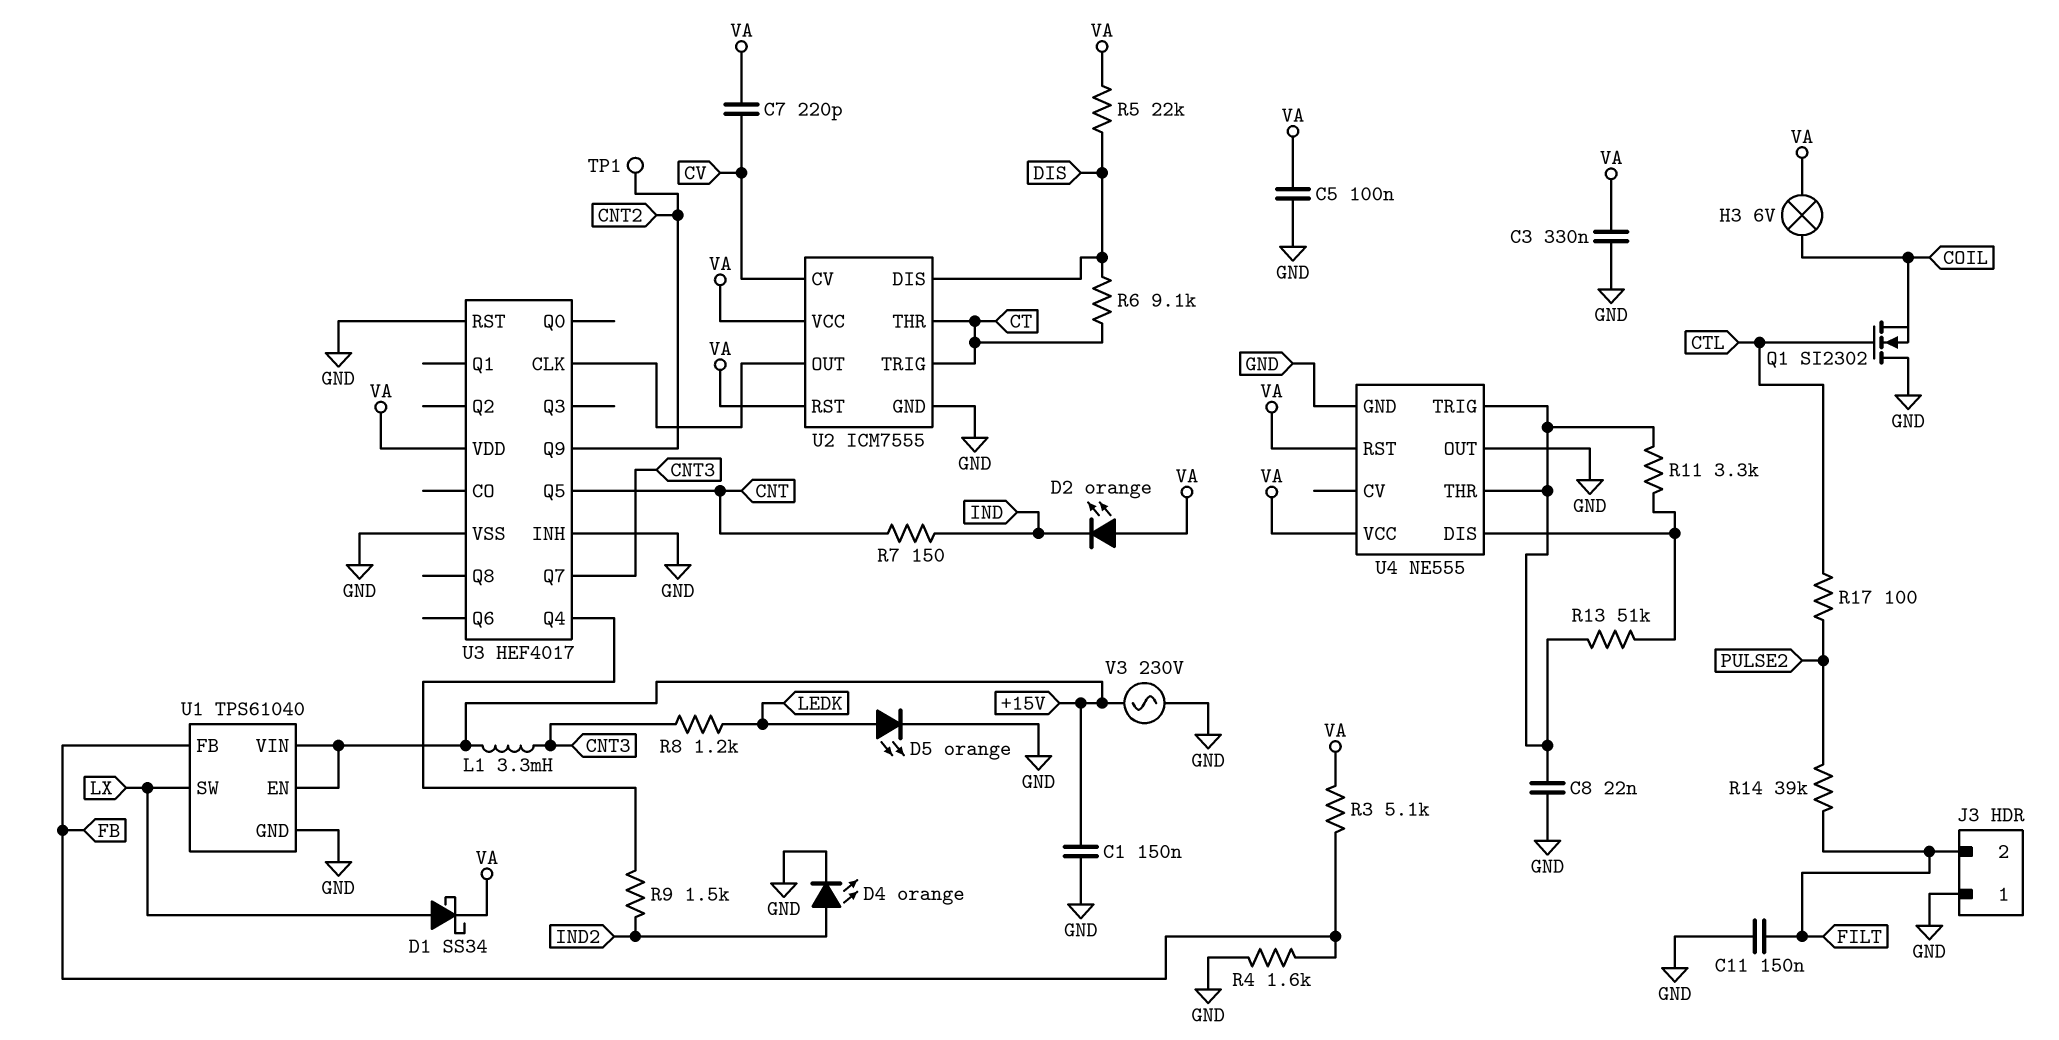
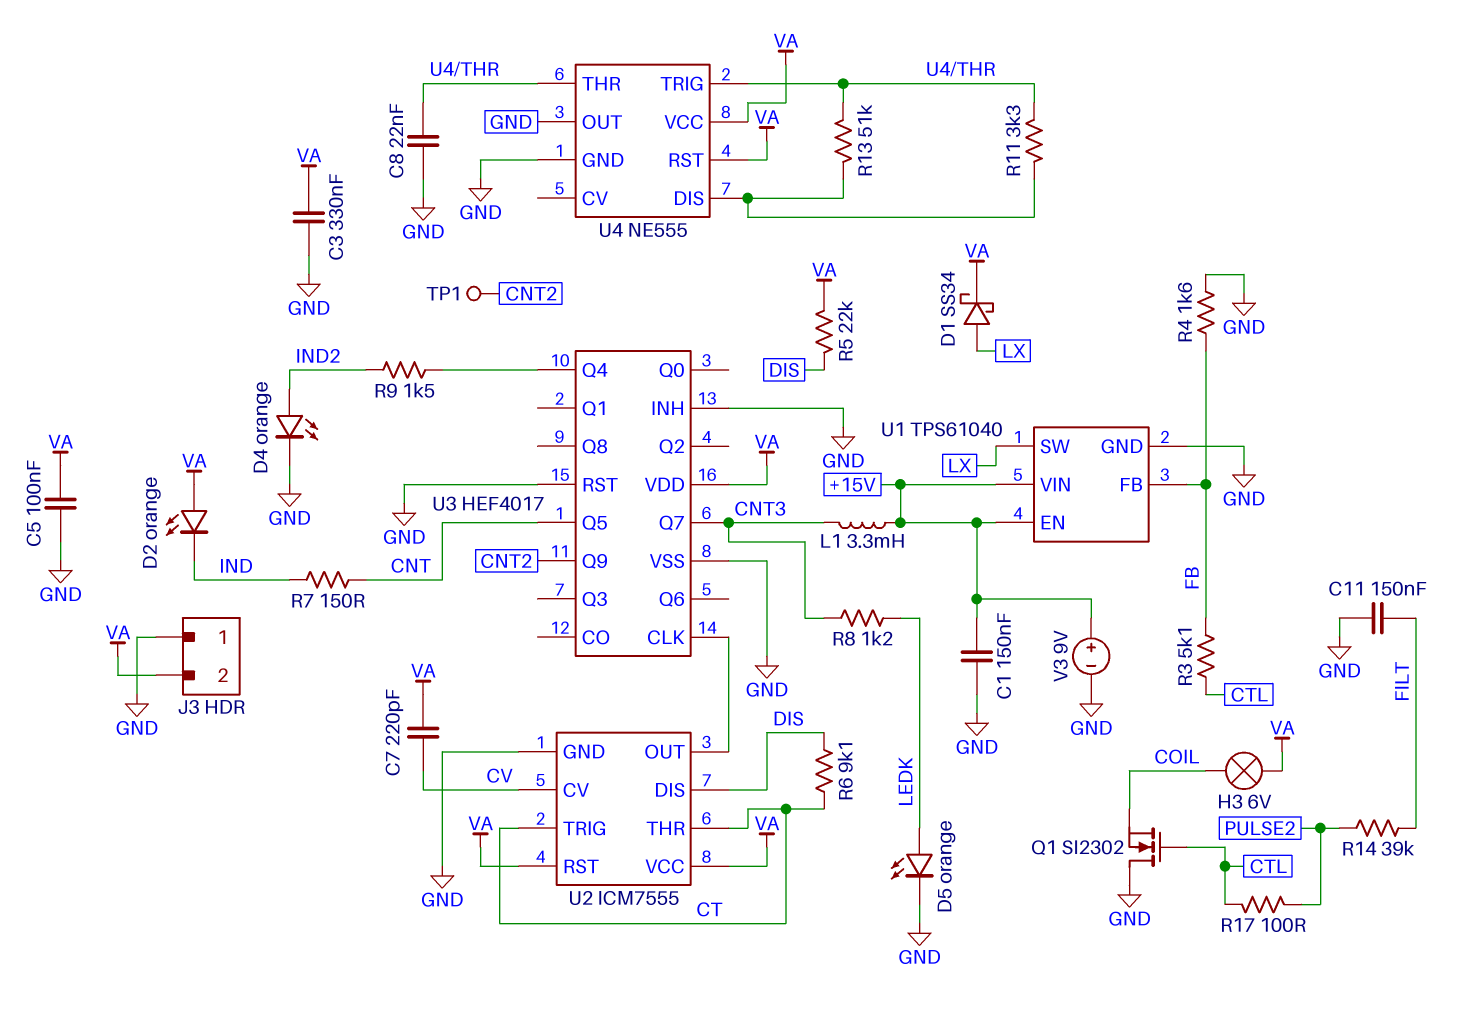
J3 pin 2: FILT -> VA
R3: 5.1k (FB, VA) -> 5.1k (CTL, FB)
V3: AC 230V (+15V, GND) -> 9V (plus +15V, minus GND)

